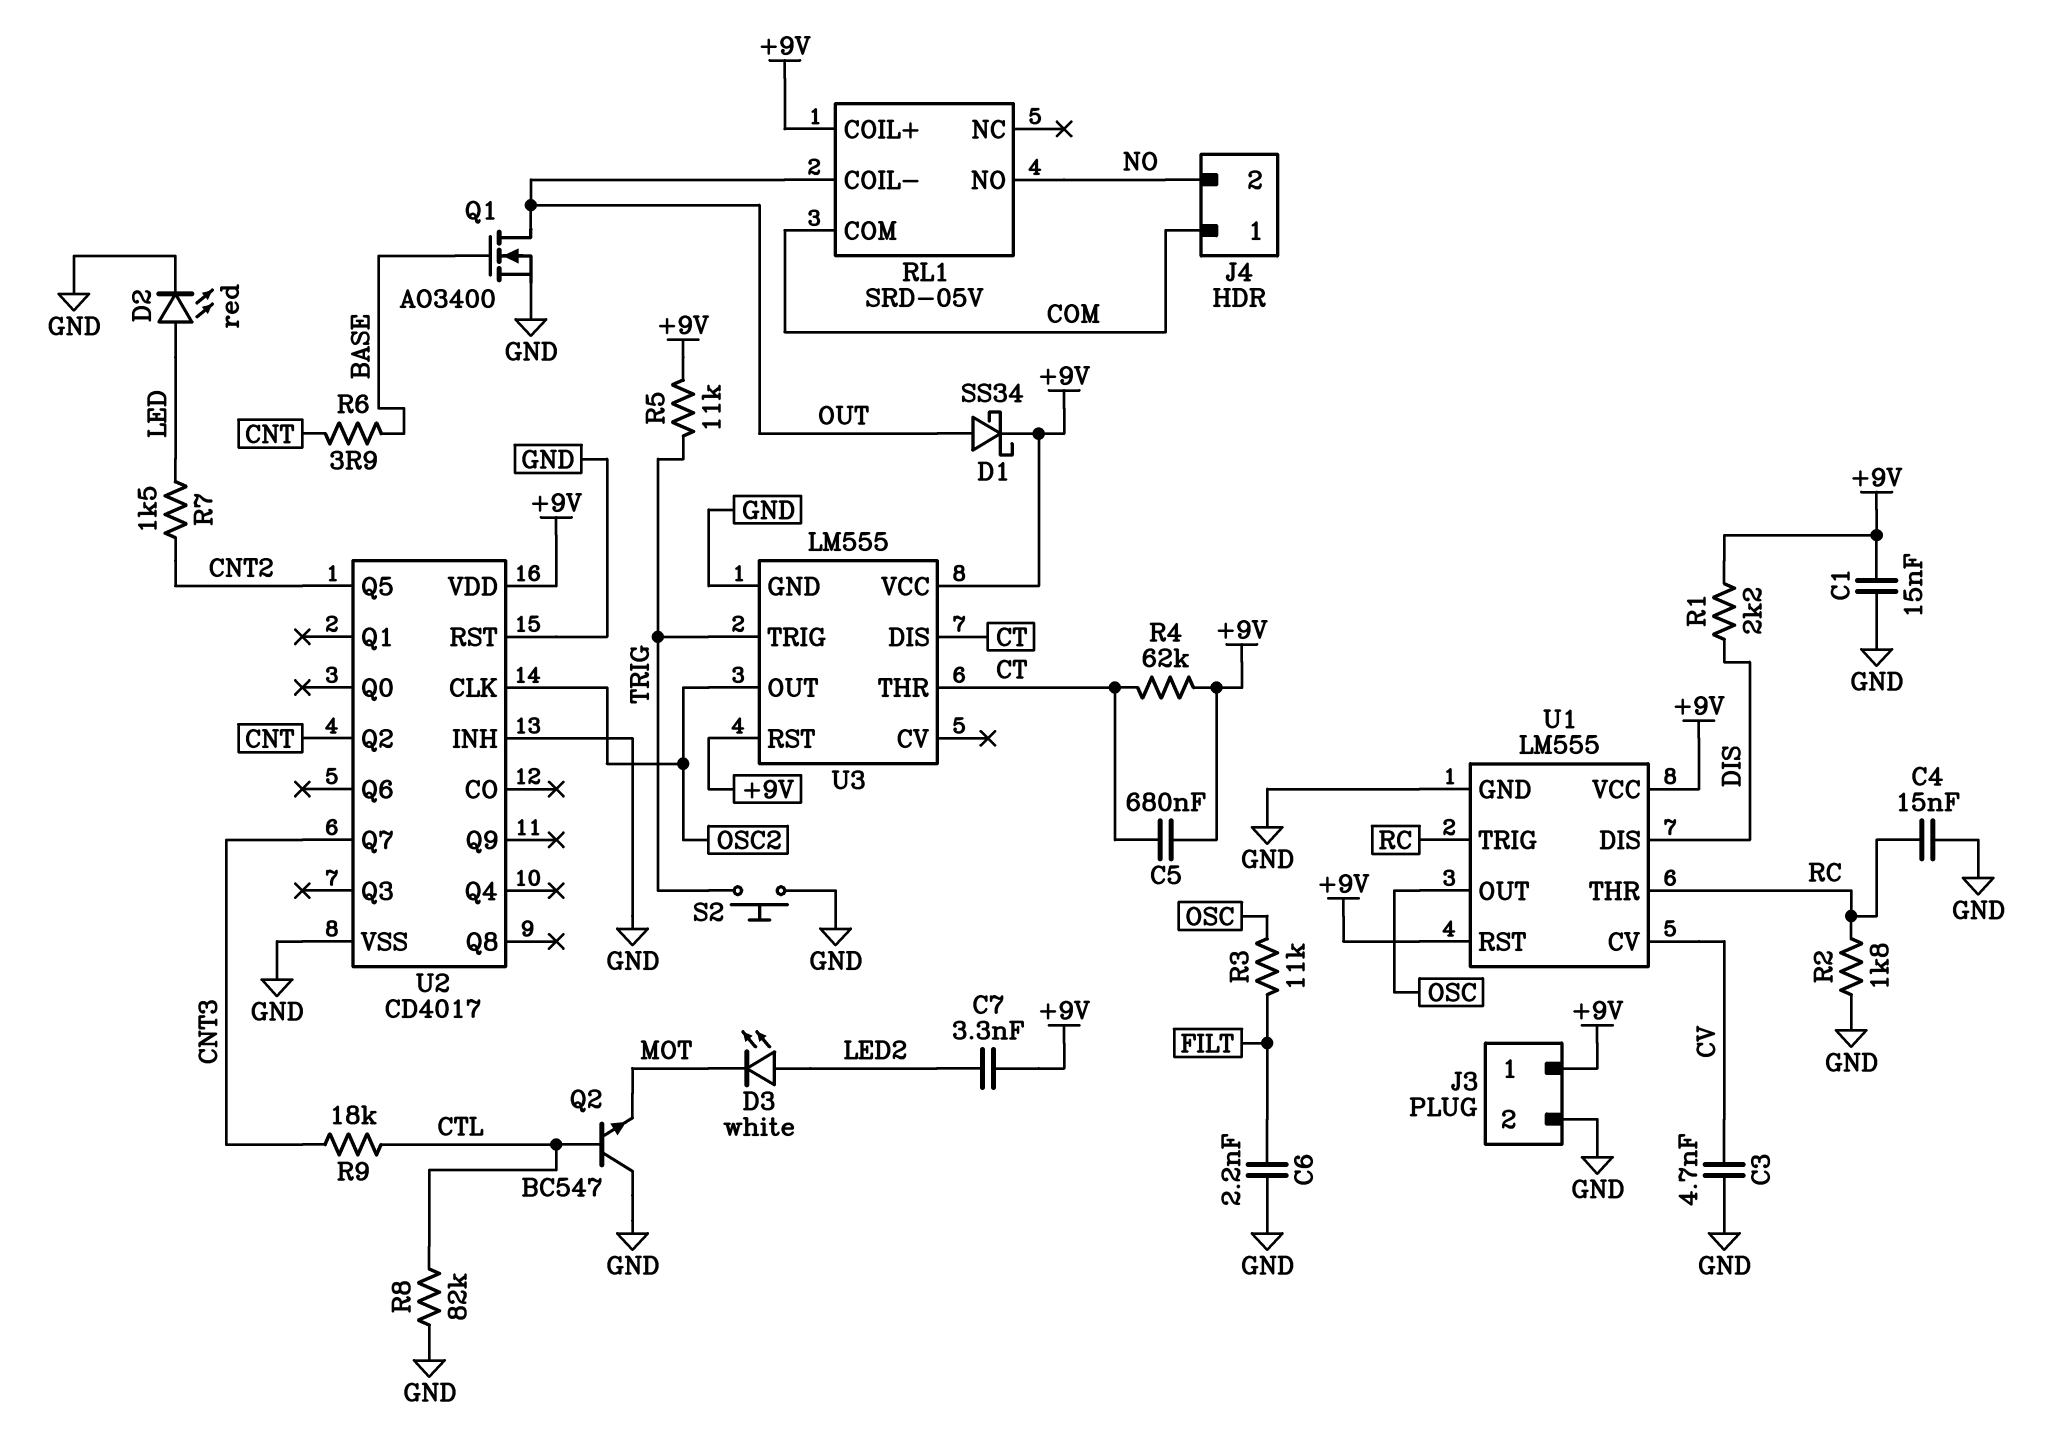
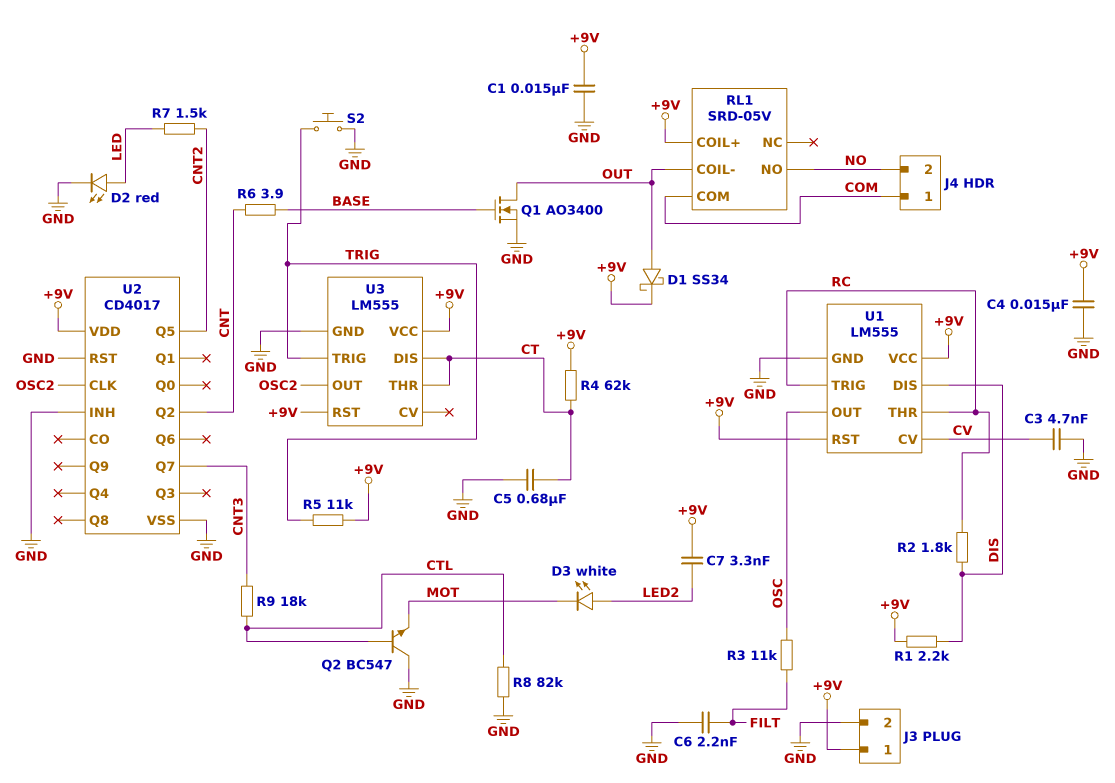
C4: 15nF (GND, RC) -> 15nF (+9V, GND)
C5: 680nF (+9V, CT) -> 680nF (CT, GND)
R2: 1.8k (GND, RC) -> 1.8k (DIS, RC)

